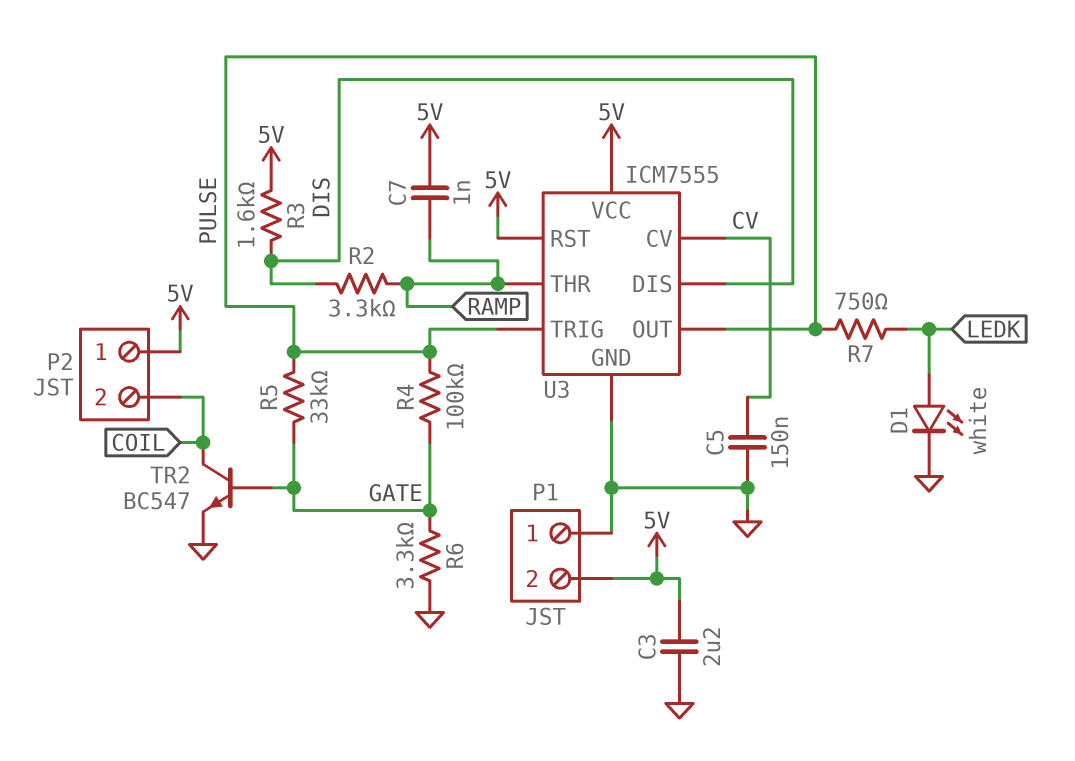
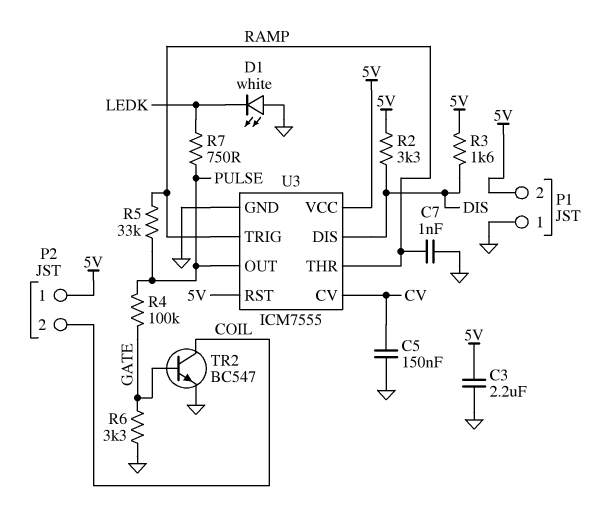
C7: 1nF (5V, RAMP) -> 1nF (GND, RAMP)
D1: LED white (A LEDK, K GND) -> LED white (A GND, K LEDK)
R2: 3.3k (DIS, RAMP) -> 3.3k (5V, DIS)
R5: 33k (GATE, PULSE) -> 33k (PULSE, RAMP)
U3 pin TRIG: PULSE -> RAMP

